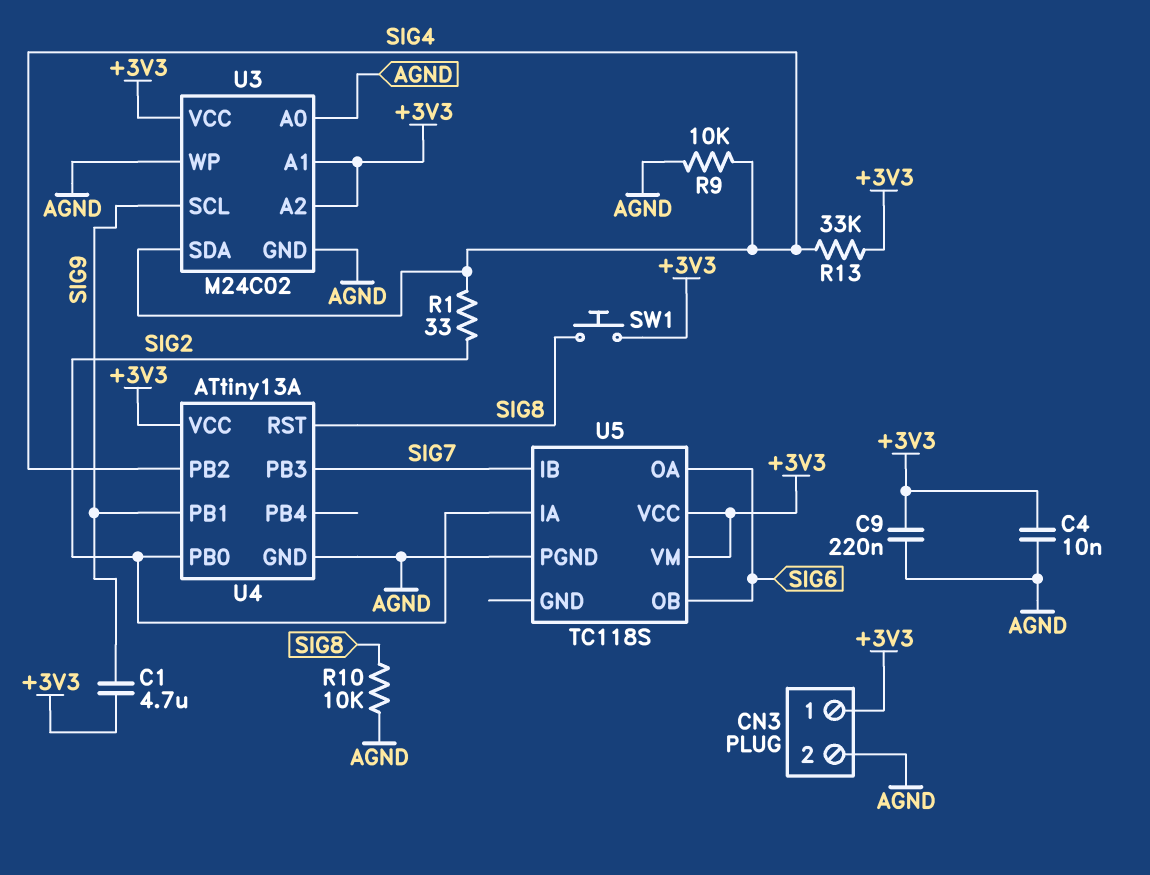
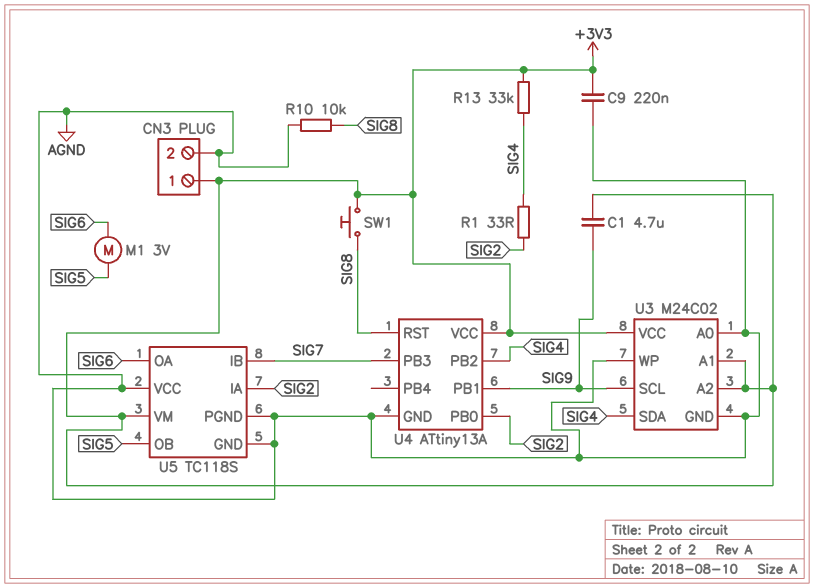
C4: 10nF (+3V3, AGND) -> none
M1: none -> motor 3V (SIG5, SIG6)
R9: 10k (AGND, SIG4) -> none
U5 pin GND: none -> AGND
U5 pin OB: SIG6 -> SIG5
U5 pin VCC: +3V3 -> AGND

